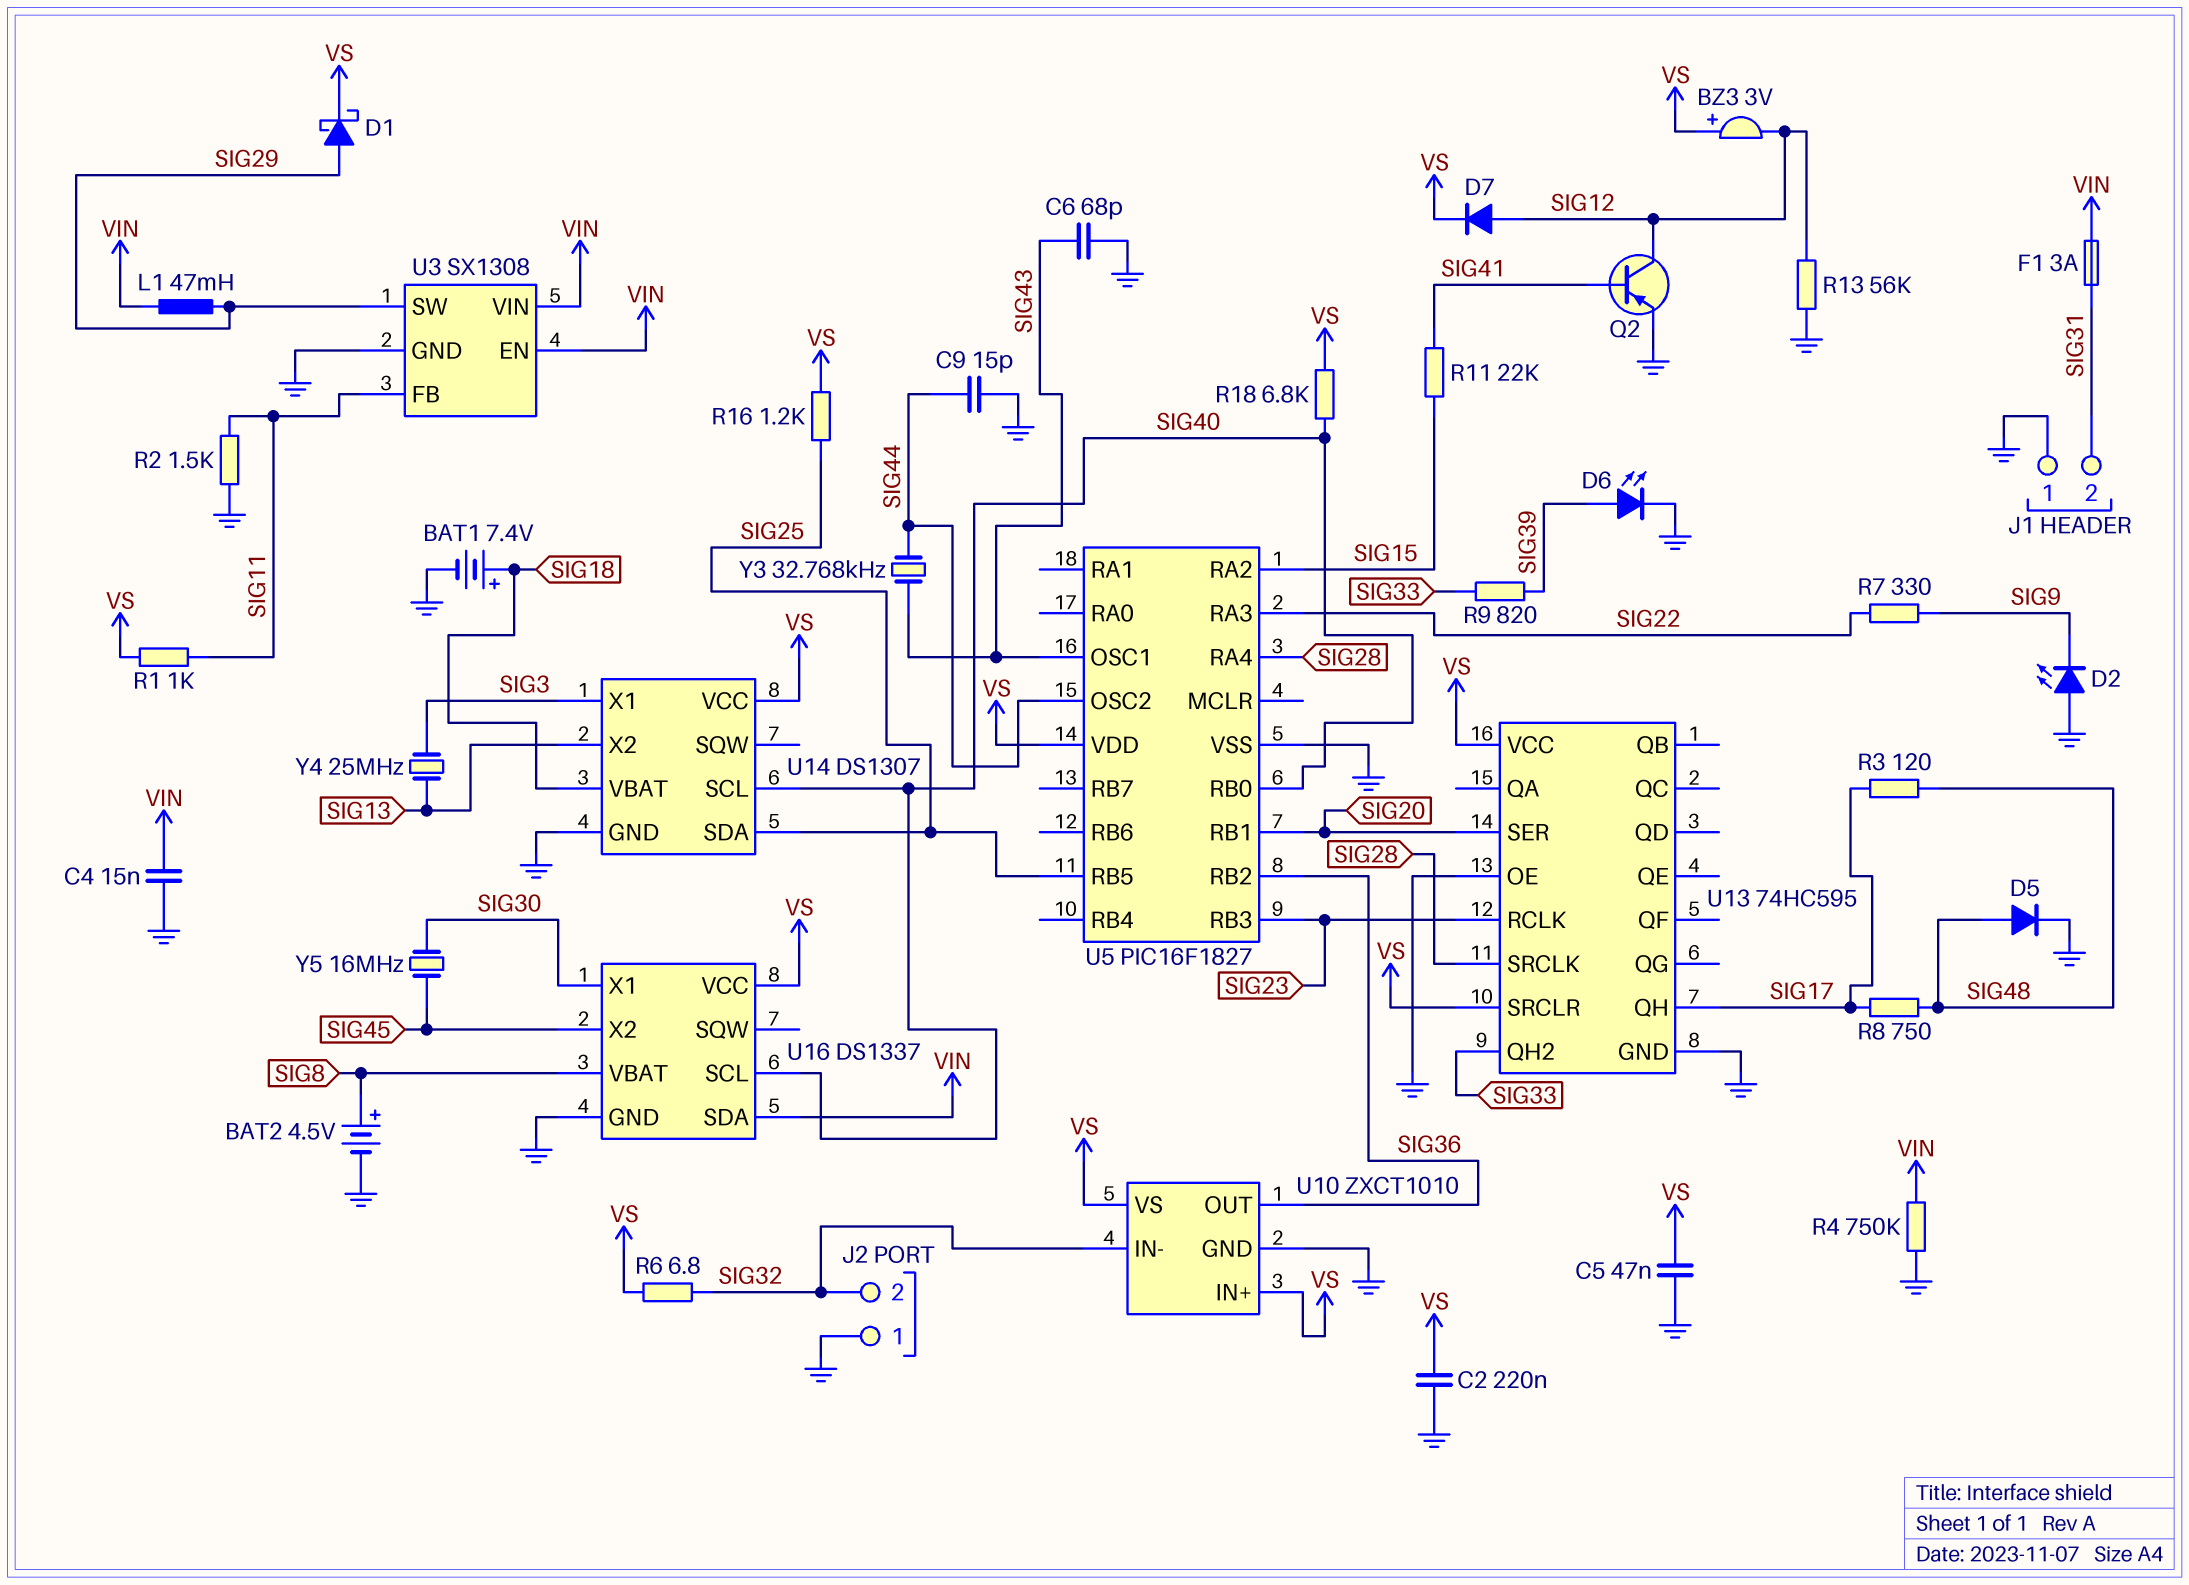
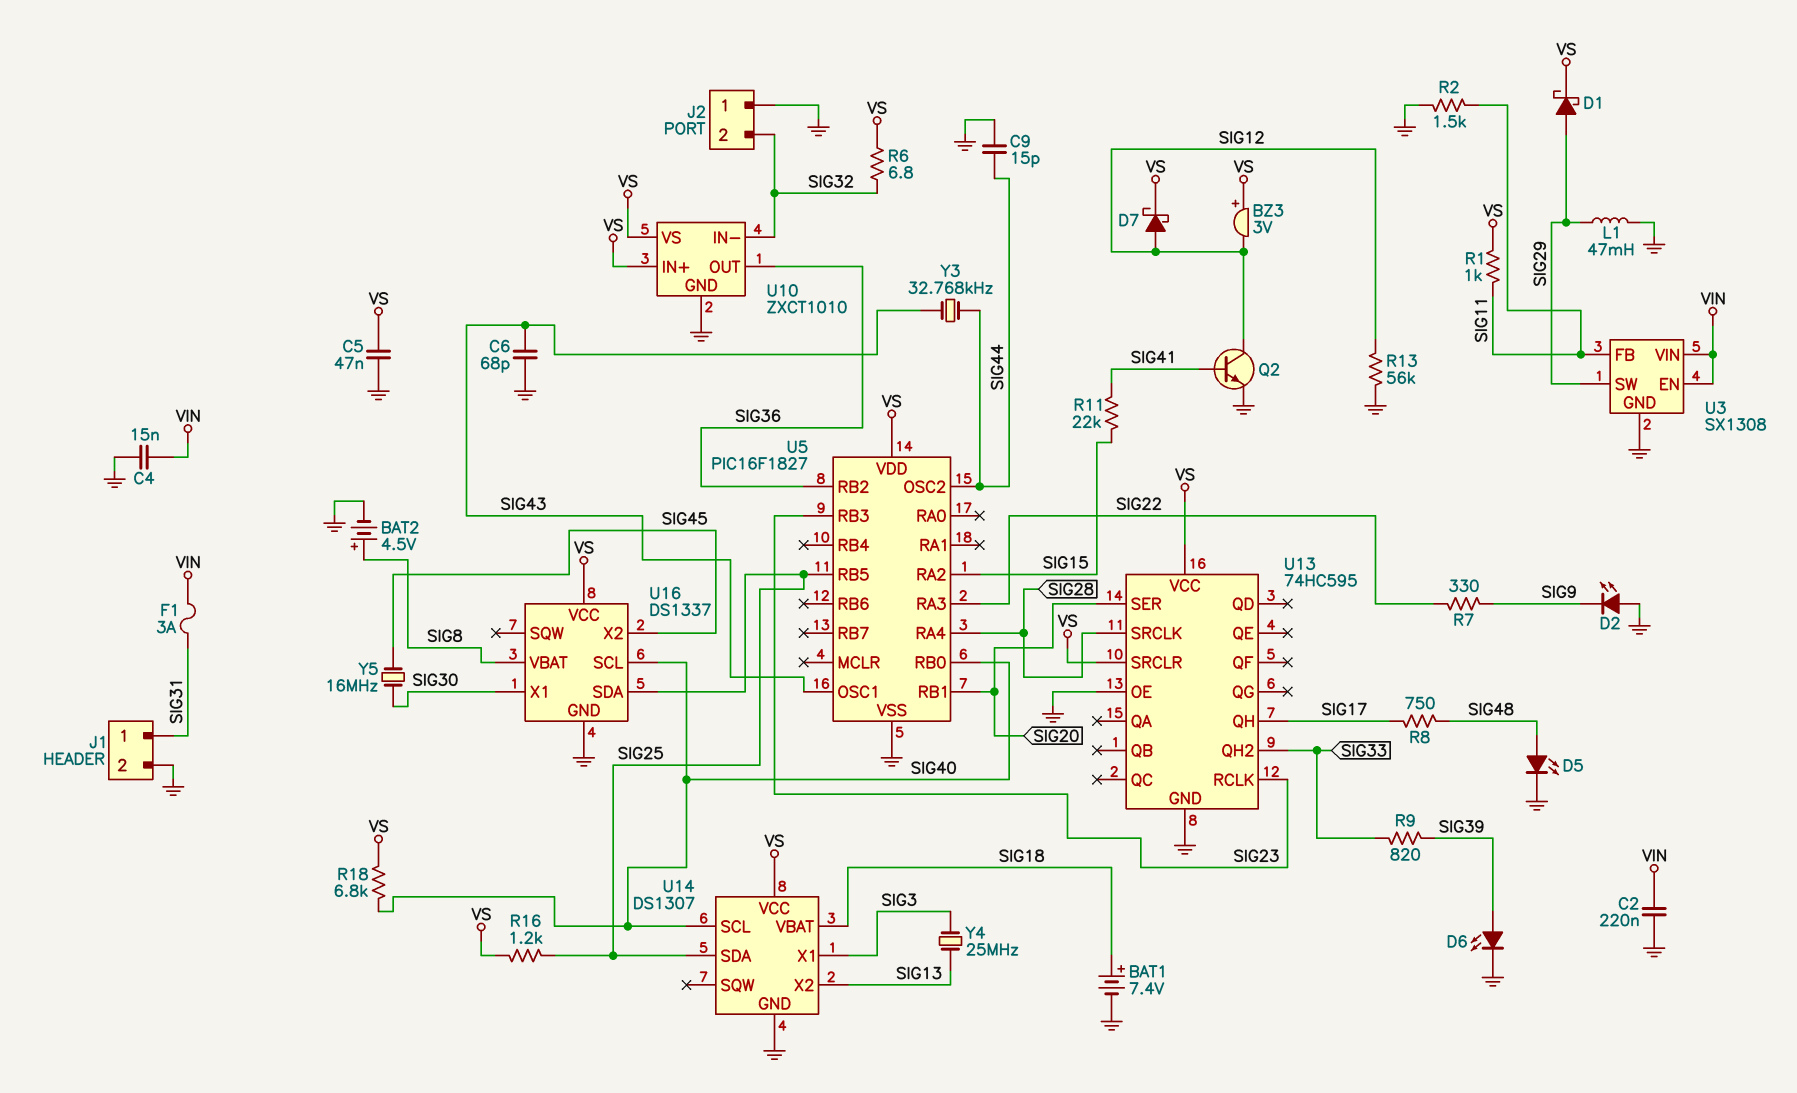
C2: 220nF (GND, VS) -> 220nF (GND, VIN)
D5: diode (A SIG48, K GND) -> LED (A SIG48, K GND)
D7: diode (A SIG12, K VS) -> schottky (A SIG12, K VS)
J1 pin 1: GND -> SIG31
J1 pin 2: SIG31 -> GND
L1: 47mH (SIG29, VIN) -> 47mH (GND, SIG29)
Q2: PNP (B SIG41, C SIG12, E GND) -> NPN (B SIG41, C SIG12, E GND)
R3: 120 (SIG17, SIG48) -> none
R4: 750k (GND, VIN) -> none
U16 pin SDA: VIN -> SIG25

